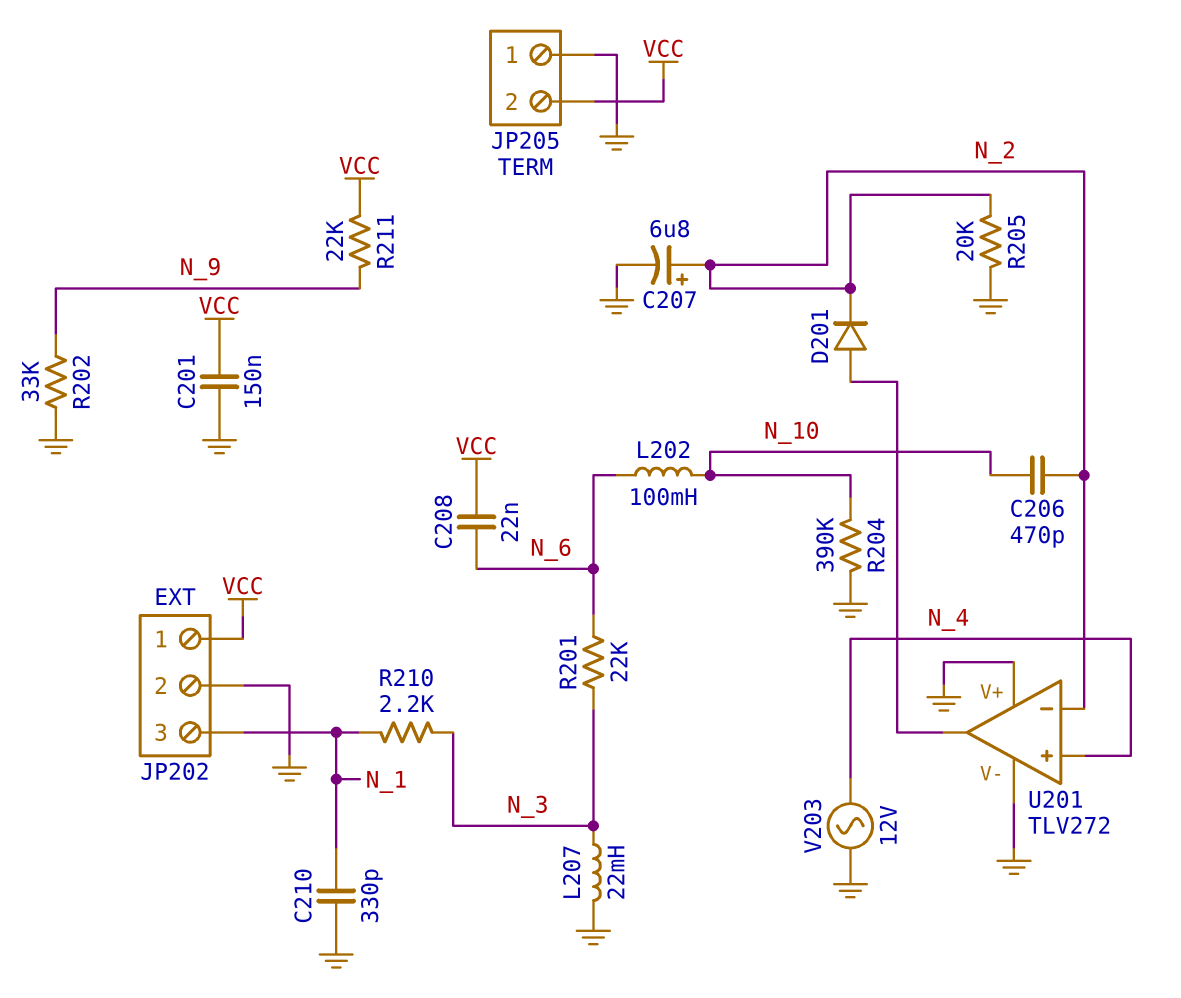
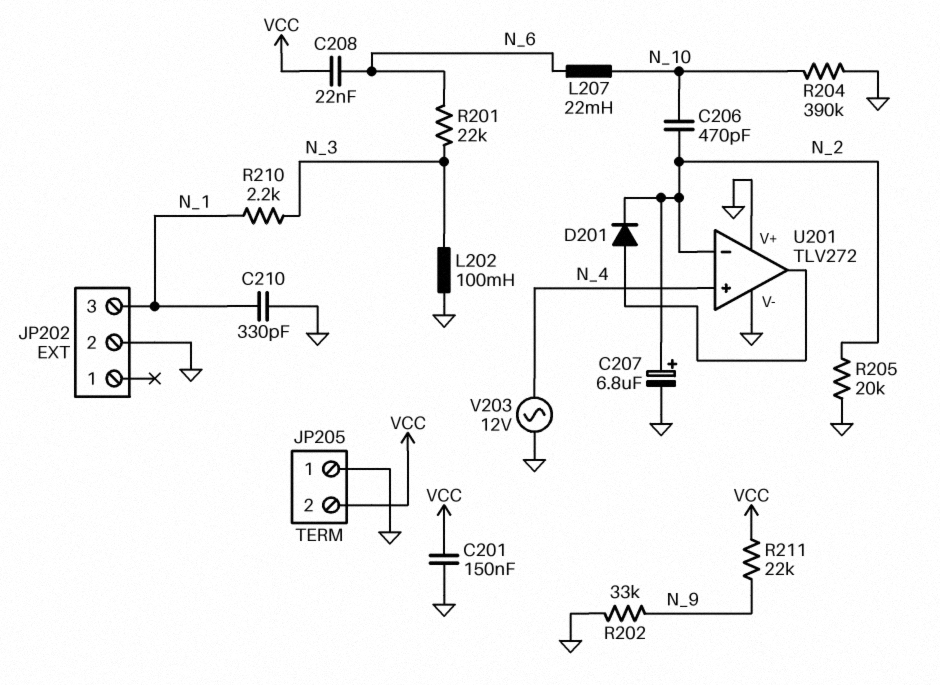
JP202 pin 1: VCC -> none
L202: 100mH (N_6, N_10) -> 100mH (GND, N_3)
L207: 22mH (GND, N_3) -> 22mH (N_6, N_10)

